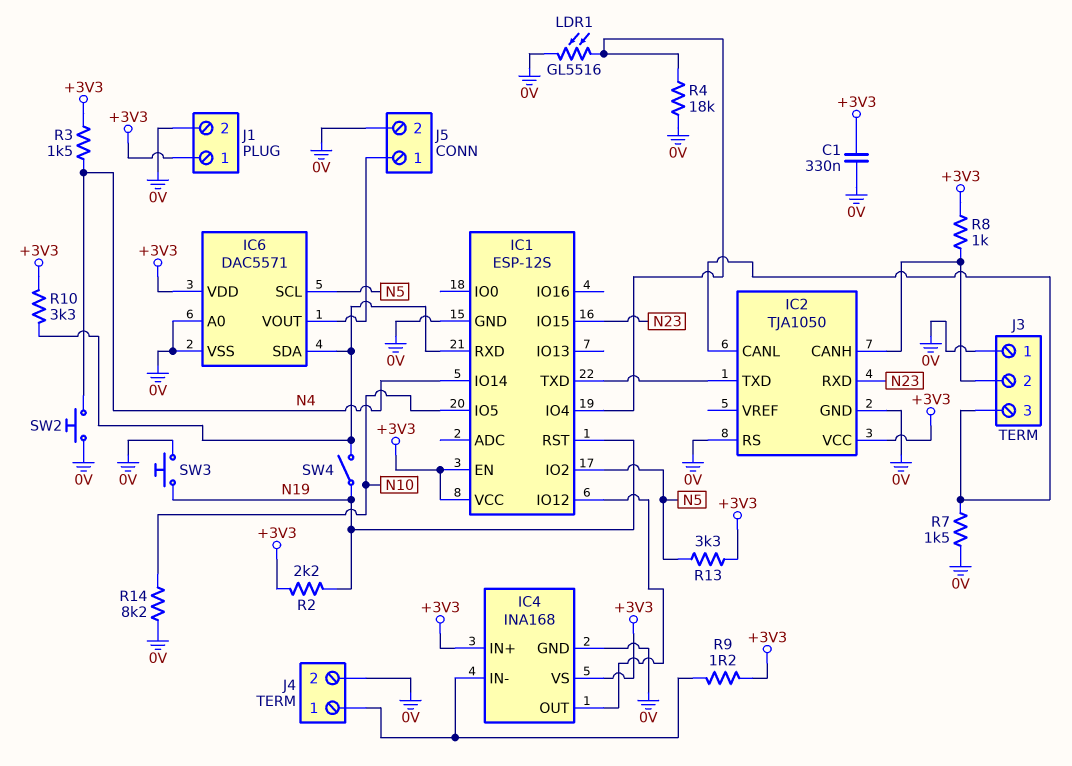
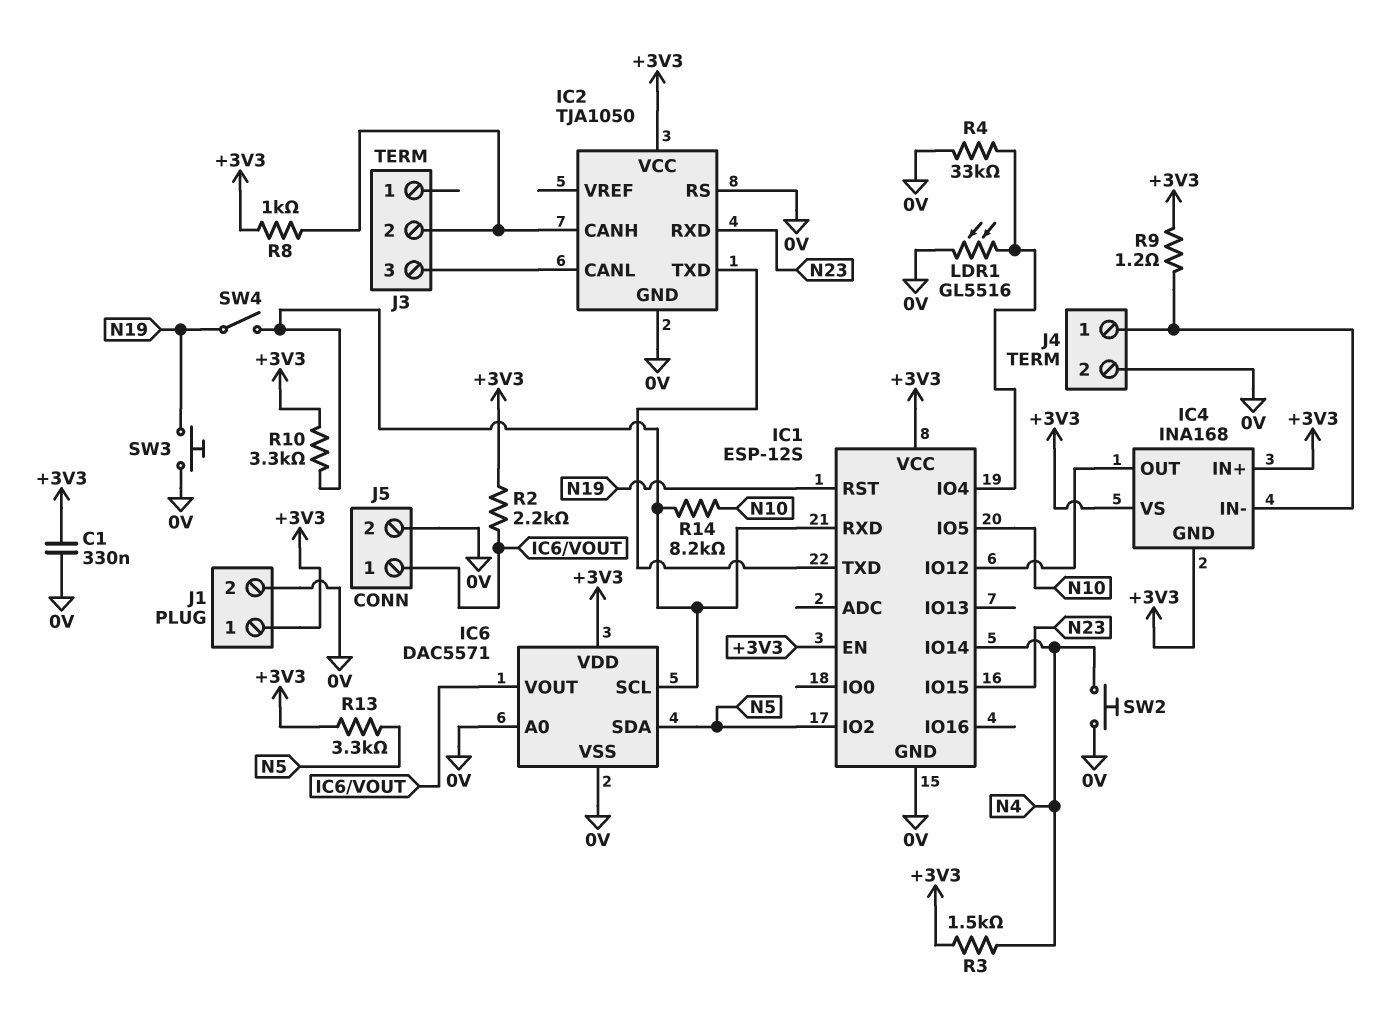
IC4 pin GND: 0V -> +3V3
IC6 pin SCL: N5 -> IC1/RXD
IC6 pin SDA: IC1/RXD -> N5
J3 pin 1: 0V -> none
R2: 2.2k (+3V3, N19) -> 2.2k (+3V3, IC6/VOUT)
R4: 18k (0V, IC1/IO4) -> 33k (0V, IC1/IO4)
R7: 1.5k (0V, IC2/CANL) -> none
R14: 8.2k (0V, N10) -> 8.2k (IC1/RXD, N10)

